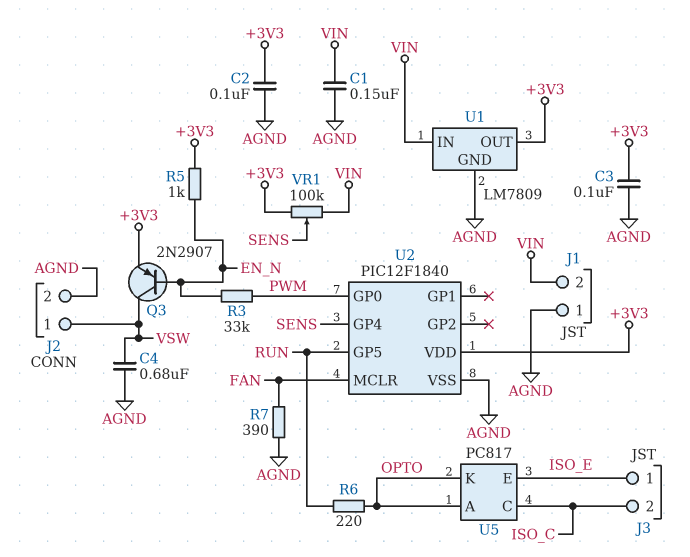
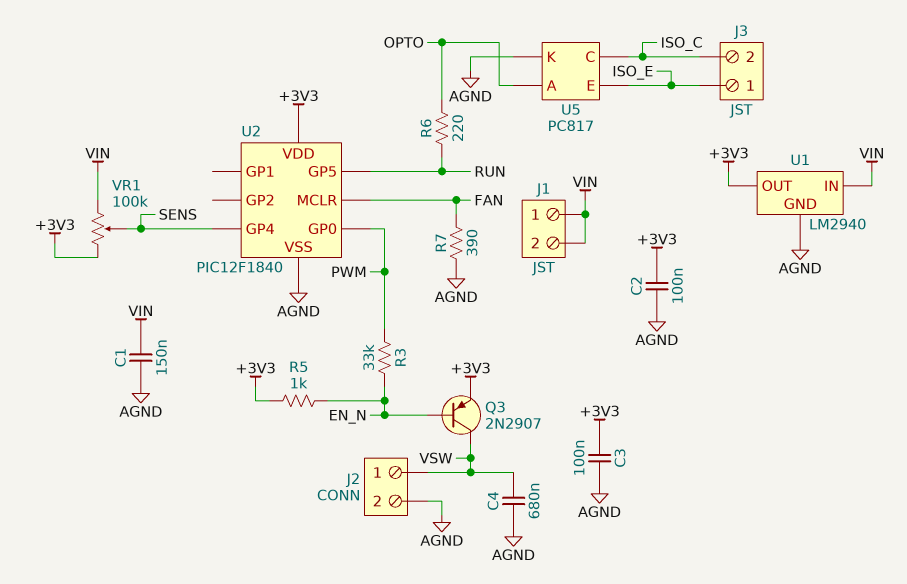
J1 pin 1: AGND -> VIN
U1: LM7809 -> LM2940
U5 pin K: OPTO -> AGND

